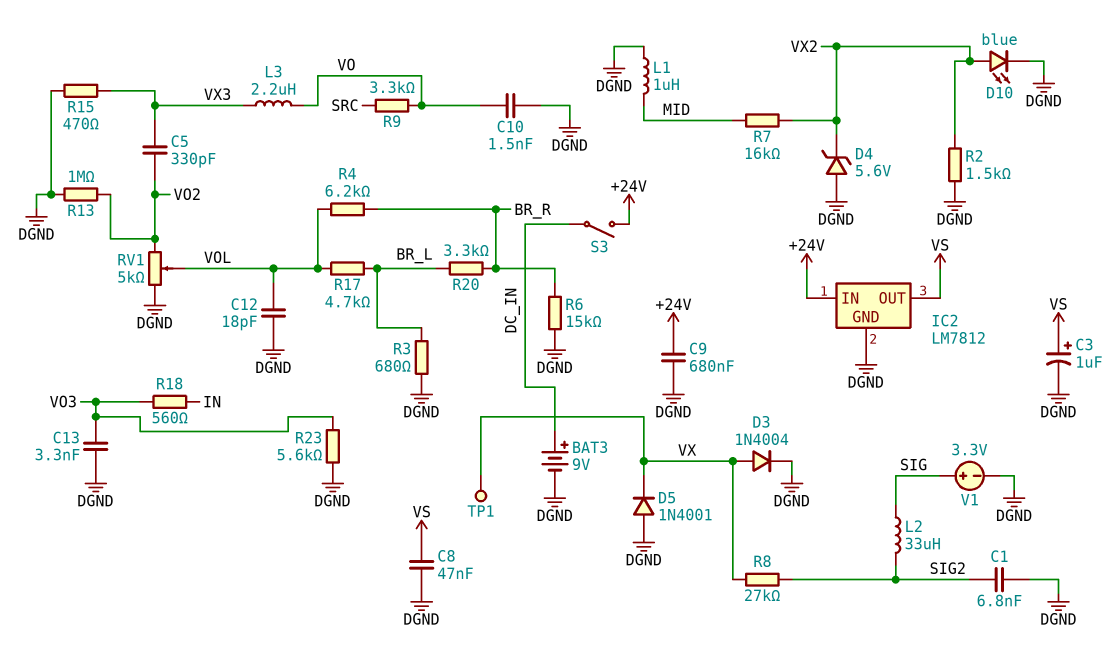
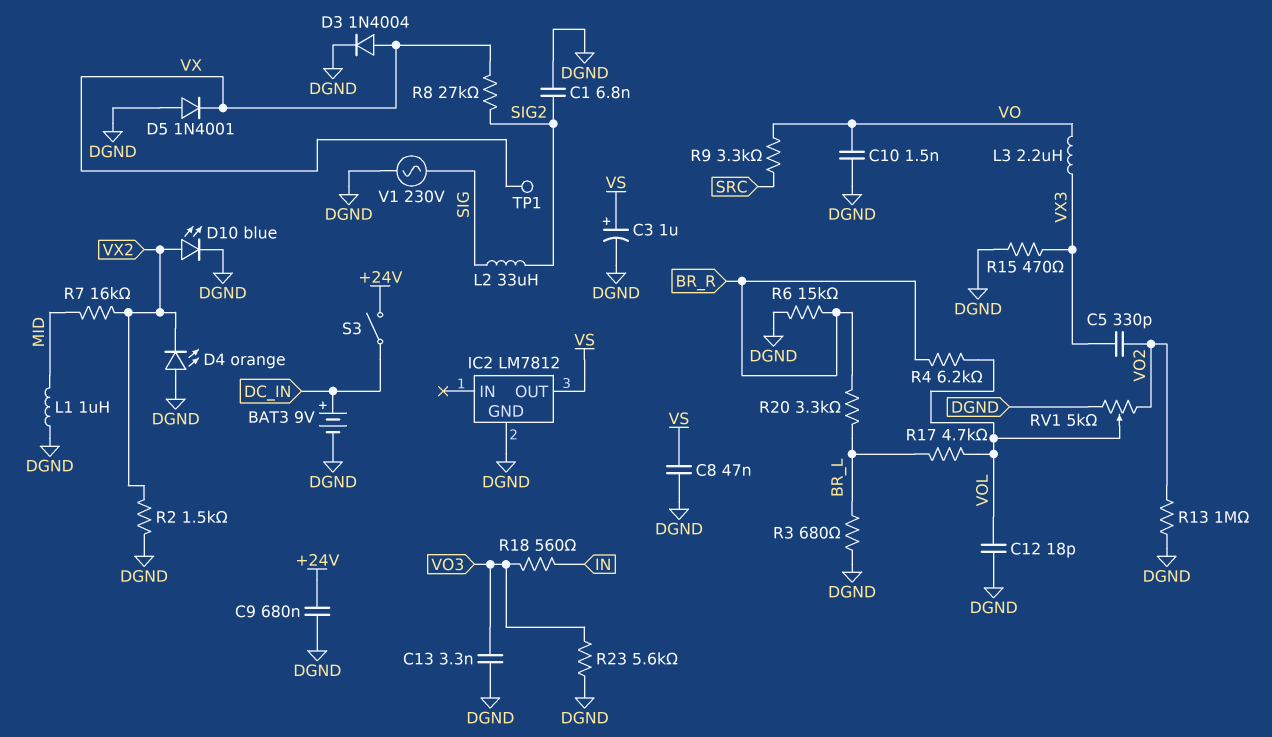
D4: zener 5.6V (A DGND, K VX2) -> LED orange (A DGND, K VX2)
IC2 pin IN: +24V -> none
V1: 3.3V (plus SIG, minus DGND) -> AC 230V (DGND, SIG)

